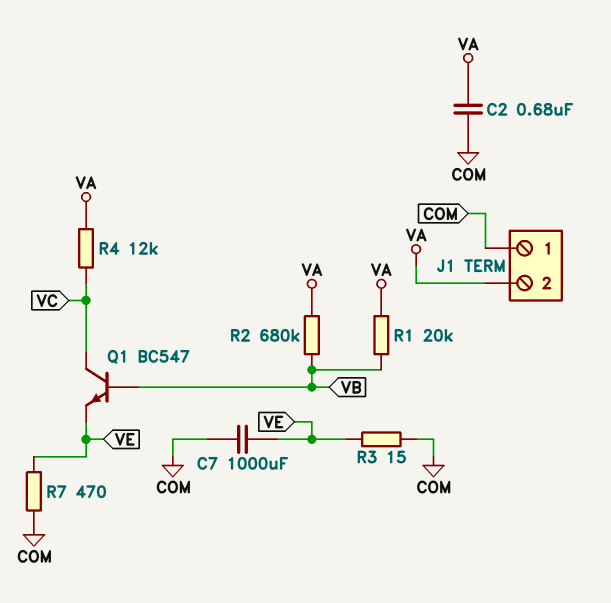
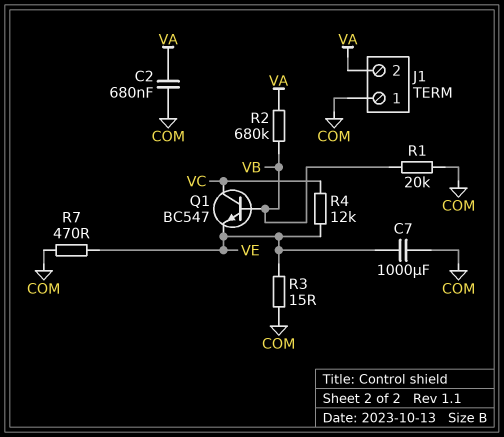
R1: 20k (VA, VB) -> 20k (COM, VB)
R4: 12k (VA, VC) -> 12k (VC, VE)

